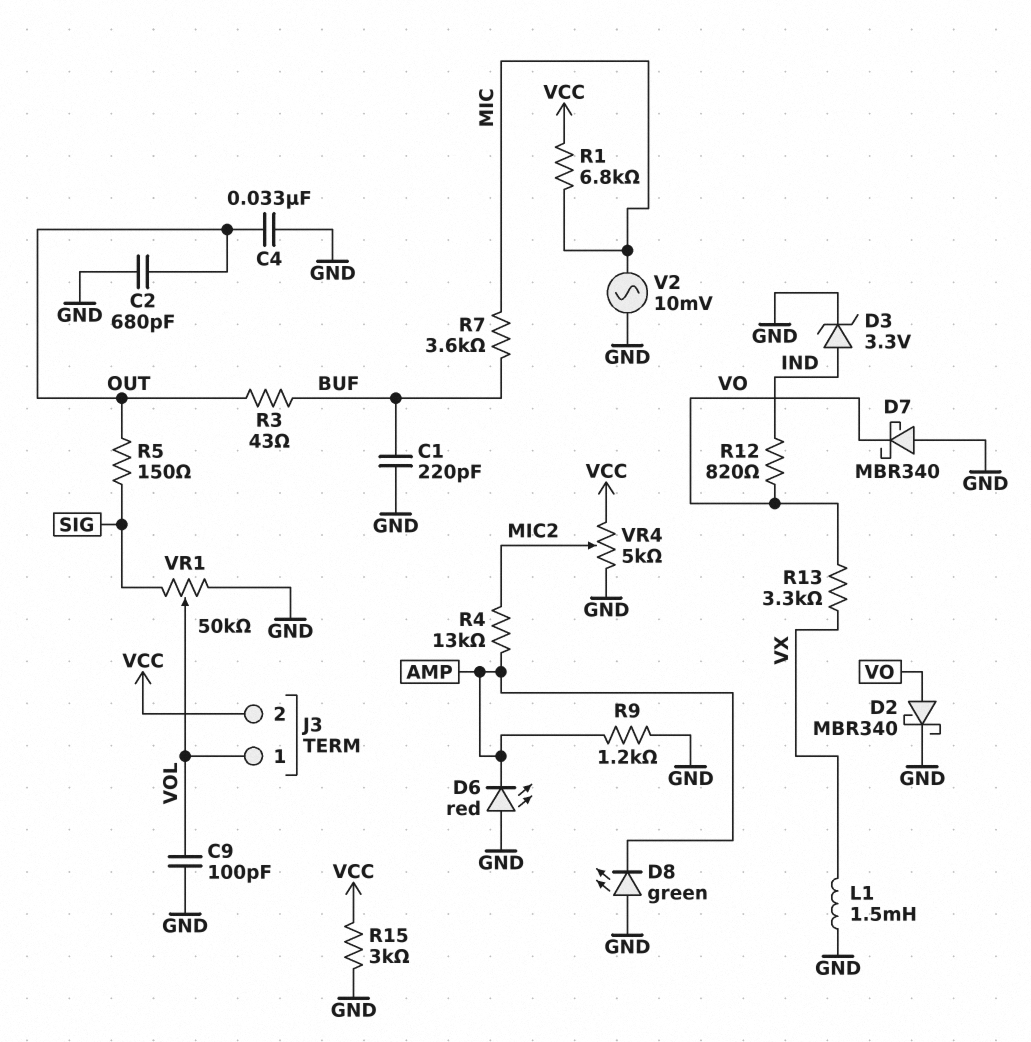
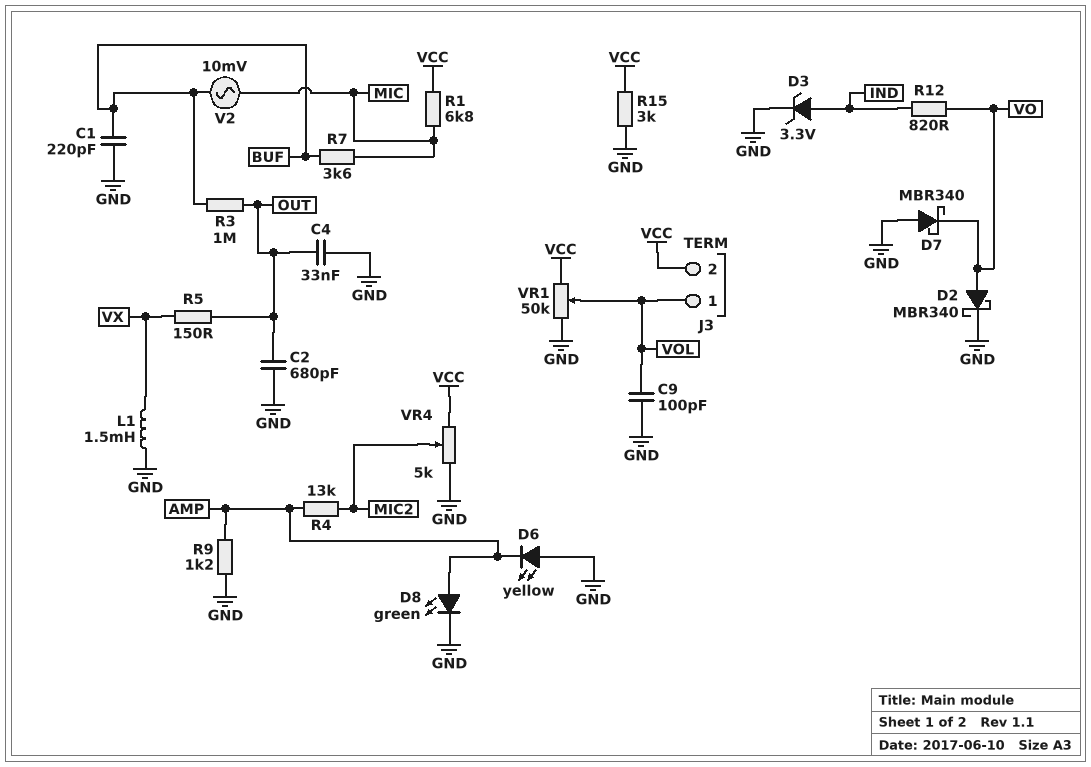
D6: LED red (A GND, K AMP) -> LED yellow (A GND, K AMP)
D8: LED green (A GND, K AMP) -> LED green (A AMP, K GND)
R3: 43 (BUF, OUT) -> 1M (BUF, OUT)
R5: 150 (OUT, SIG) -> 150 (OUT, VX)
R13: 3.3k (VO, VX) -> none
V2: AC 10mV (GND, MIC) -> AC 10mV (BUF, MIC)
VR1: 50k (GND, SIG, wiper VOL) -> 50k (GND, VCC, wiper VOL)

